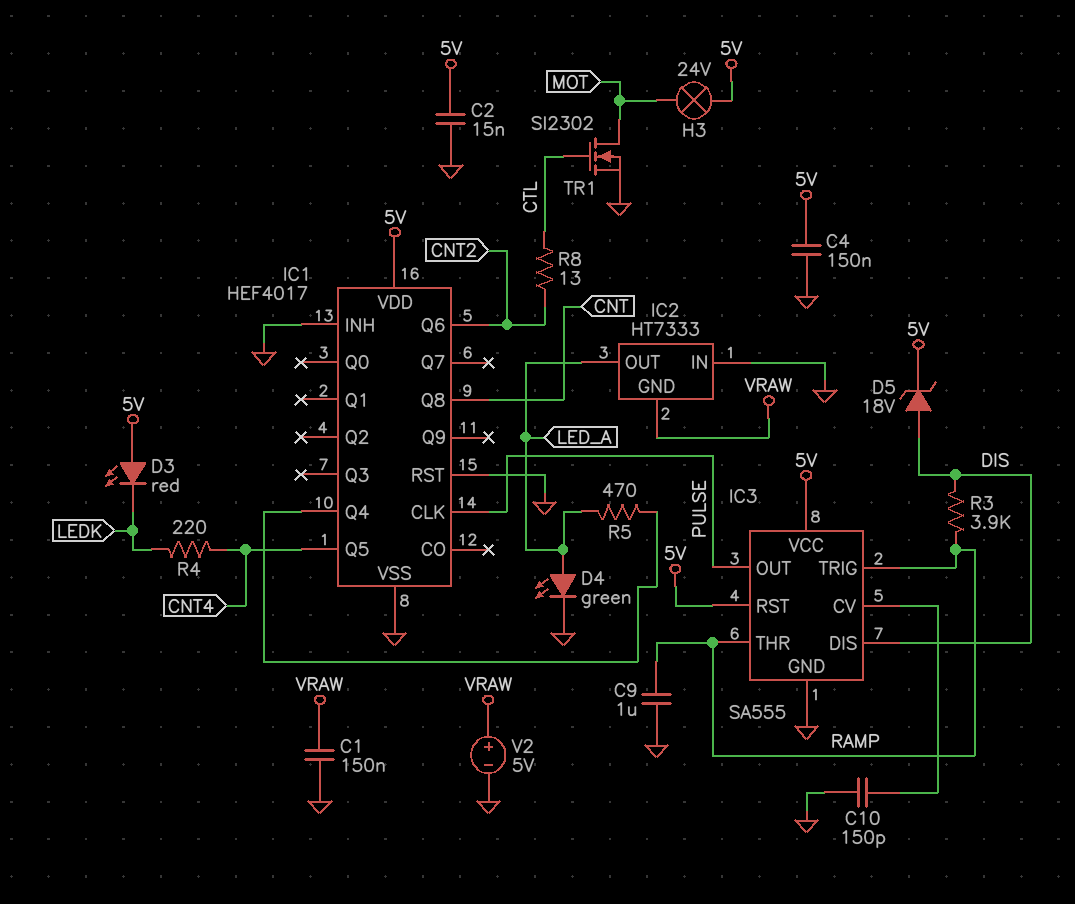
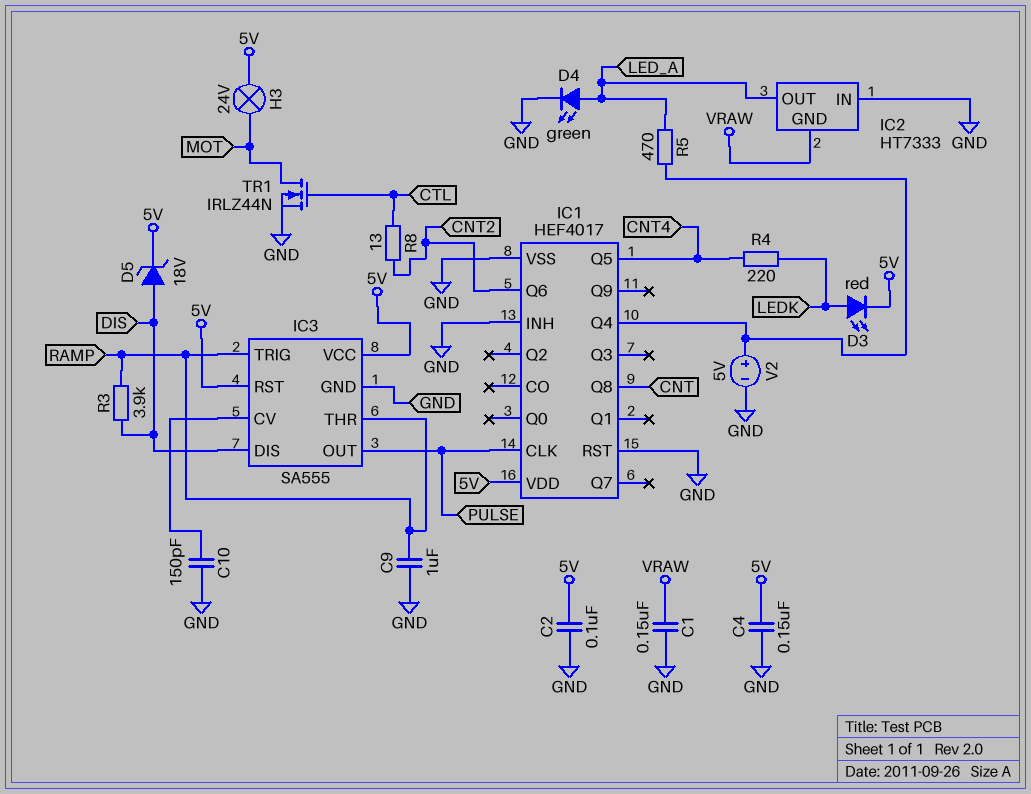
C2: 15nF (5V, GND) -> 100nF (5V, GND)
D3: LED red (A 5V, K LEDK) -> LED red (A LEDK, K 5V)
TR1: NMOS SI2302 (G CTL, D MOT, S GND) -> NMOS IRLZ44N (G CTL, D MOT, S GND)
V2: 5V (plus VRAW, minus GND) -> 5V (plus IC1/Q4, minus GND)

